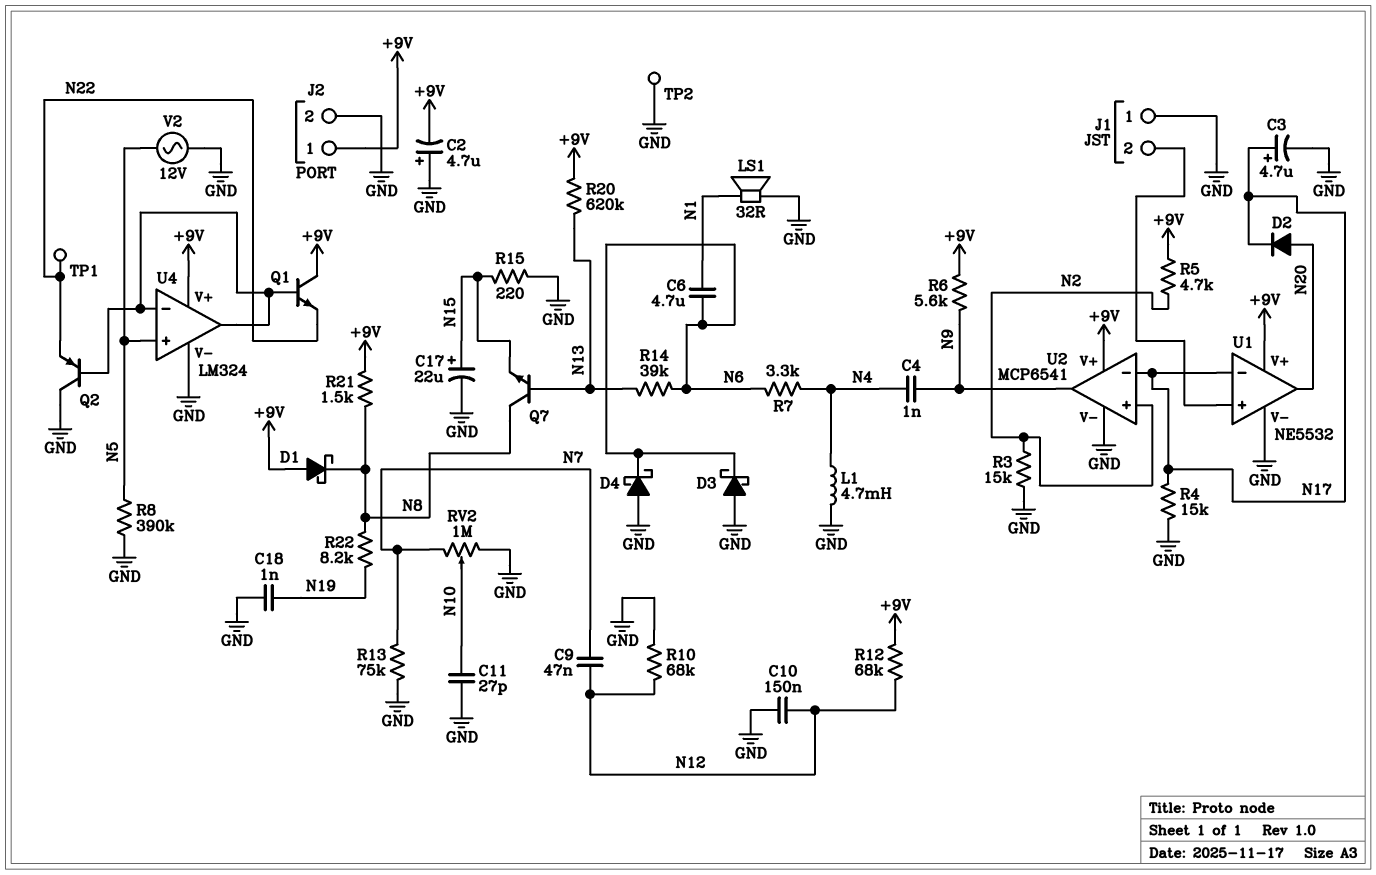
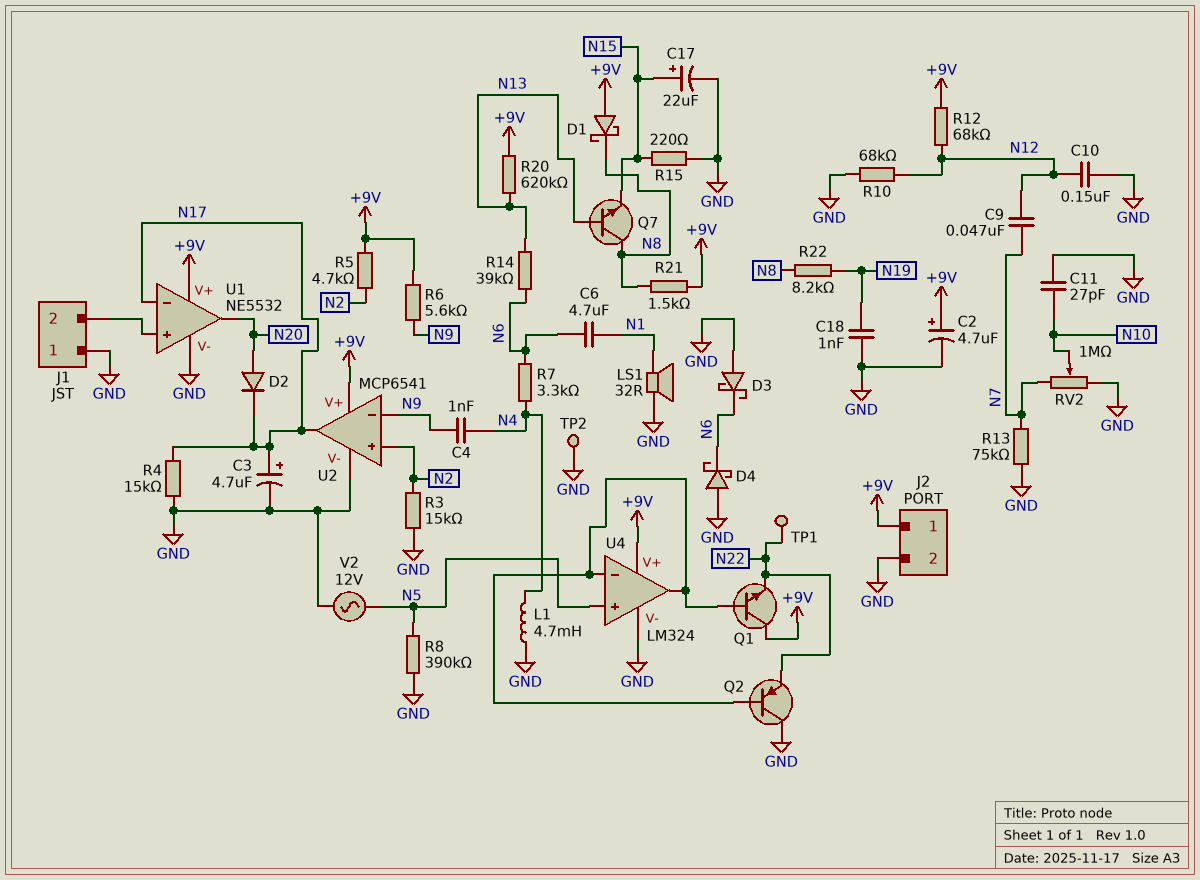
C2: 4.7uF (plus GND, minus +9V) -> 4.7uF (plus +9V, minus GND)
U2 pin in-: N17 -> N9
U2 pin out: N9 -> N17

